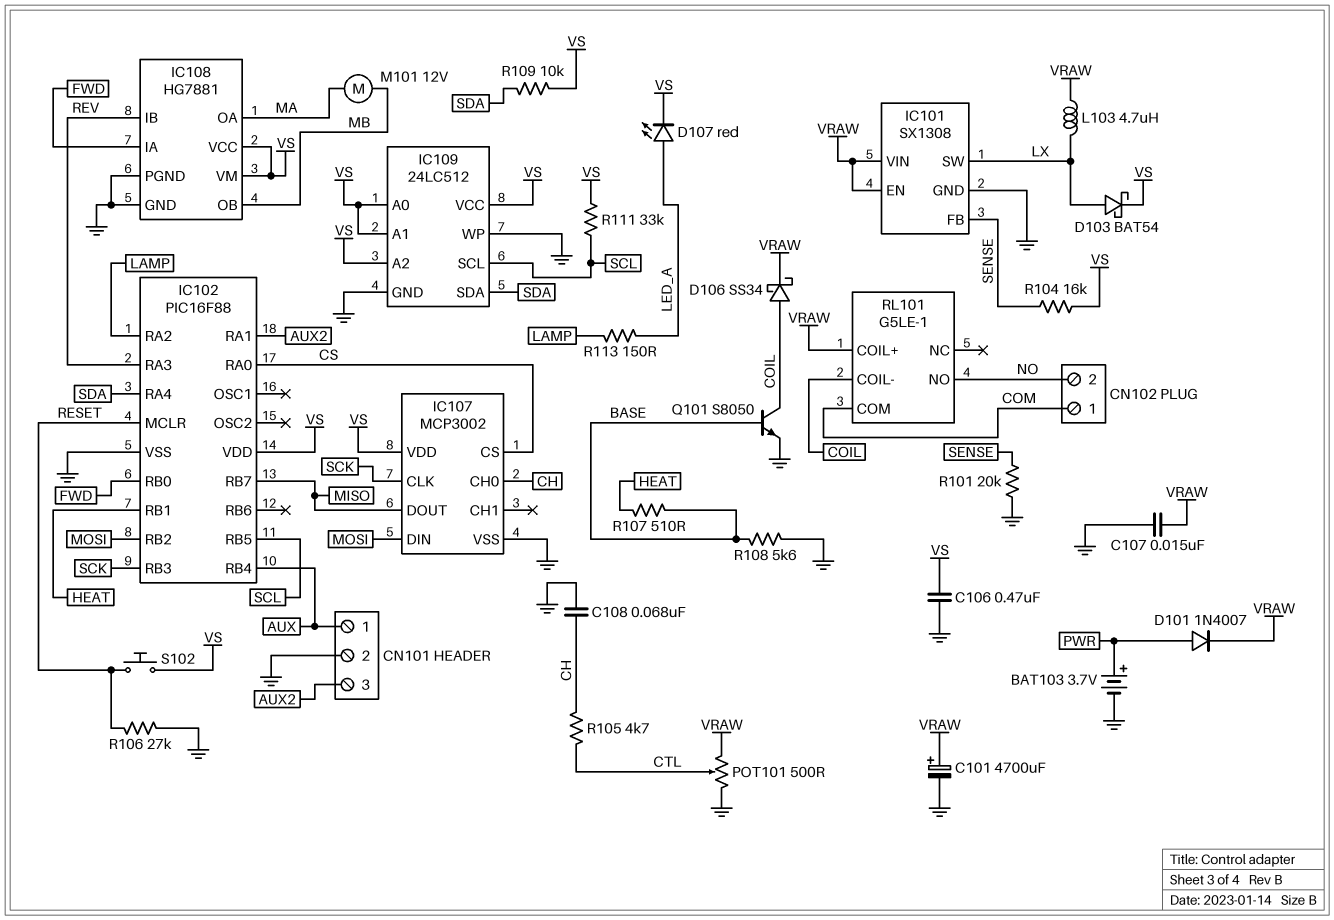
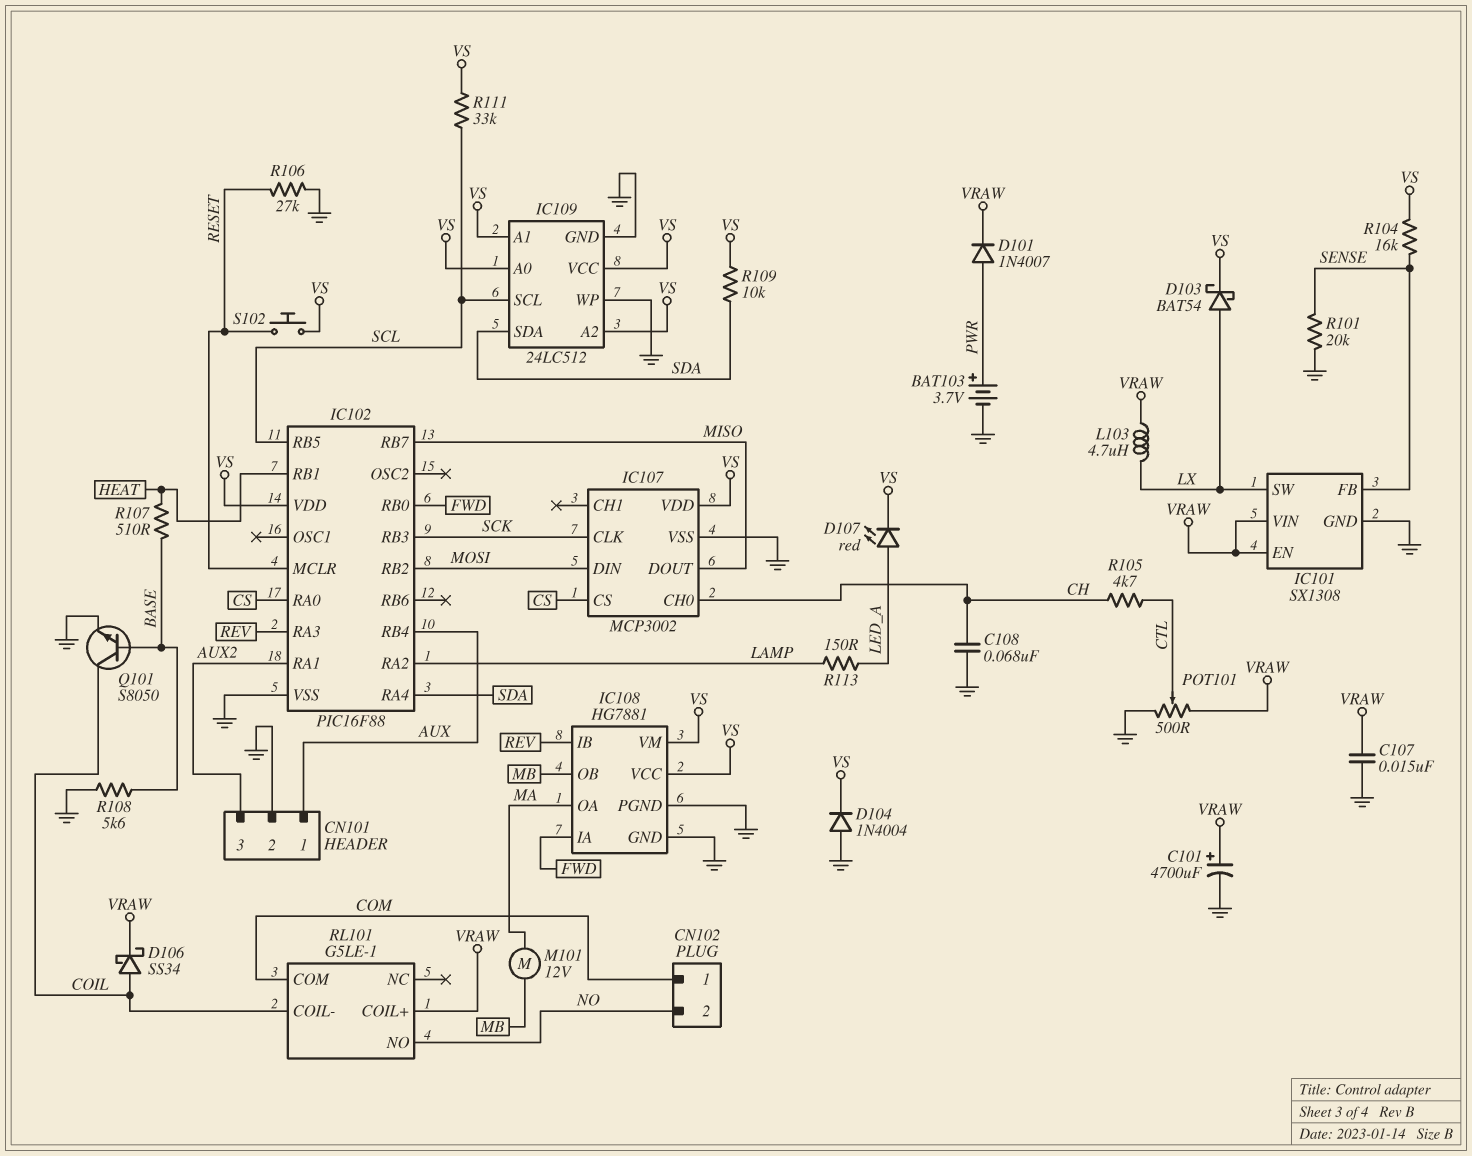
C106: 470nF (GND, VS) -> none
D104: none -> diode 1N4004 (A GND, K VS)

